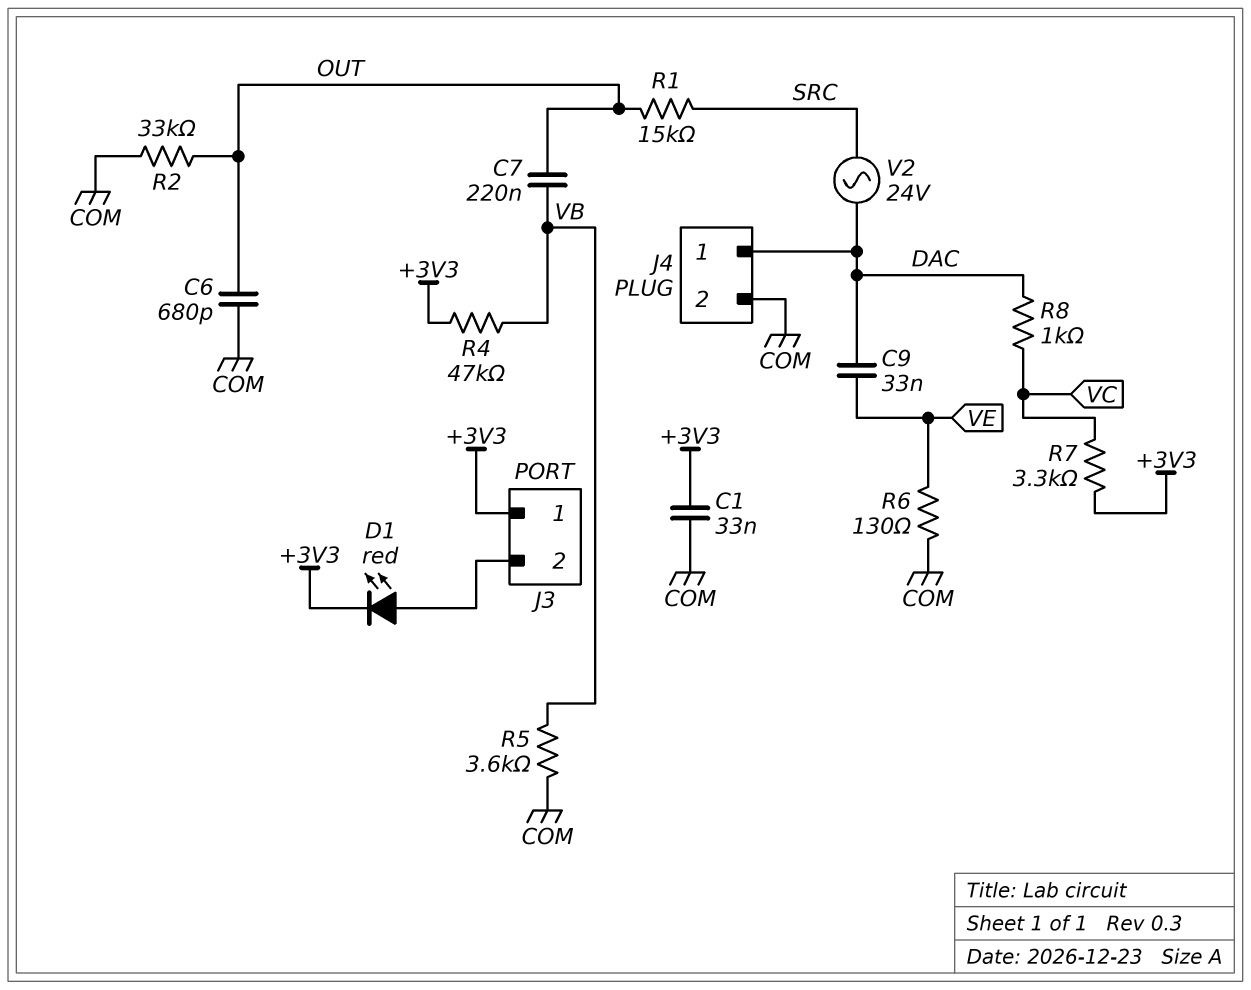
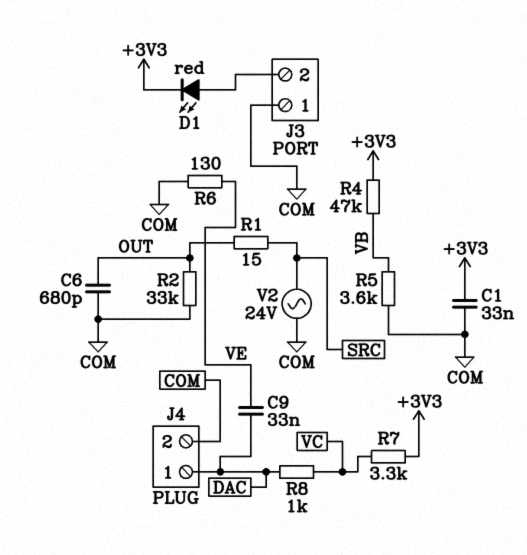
C7: 220nF (OUT, VB) -> none
J3 pin 1: +3V3 -> COM
R1: 15k (OUT, SRC) -> 15 (OUT, SRC)
V2: AC 24V (DAC, SRC) -> AC 24V (COM, SRC)

